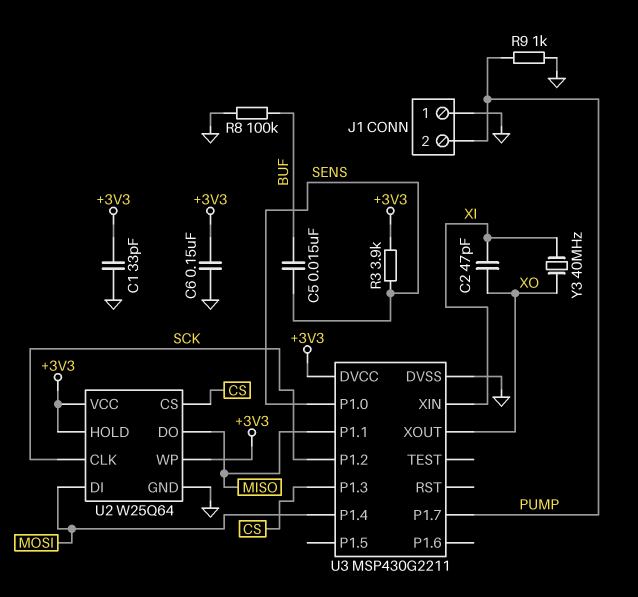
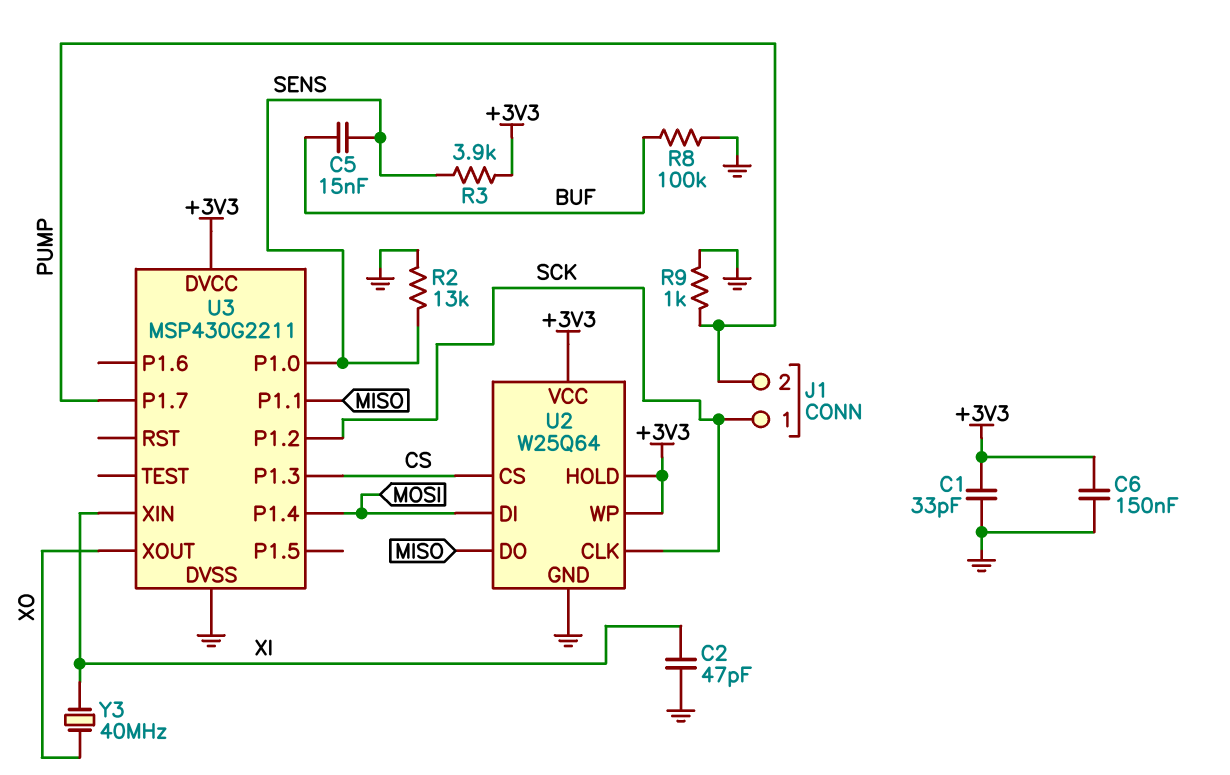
C2: 47pF (XI, XO) -> 47pF (GND, XI)
J1 pin 1: GND -> SCK
R2: none -> 13k (GND, SENS)

